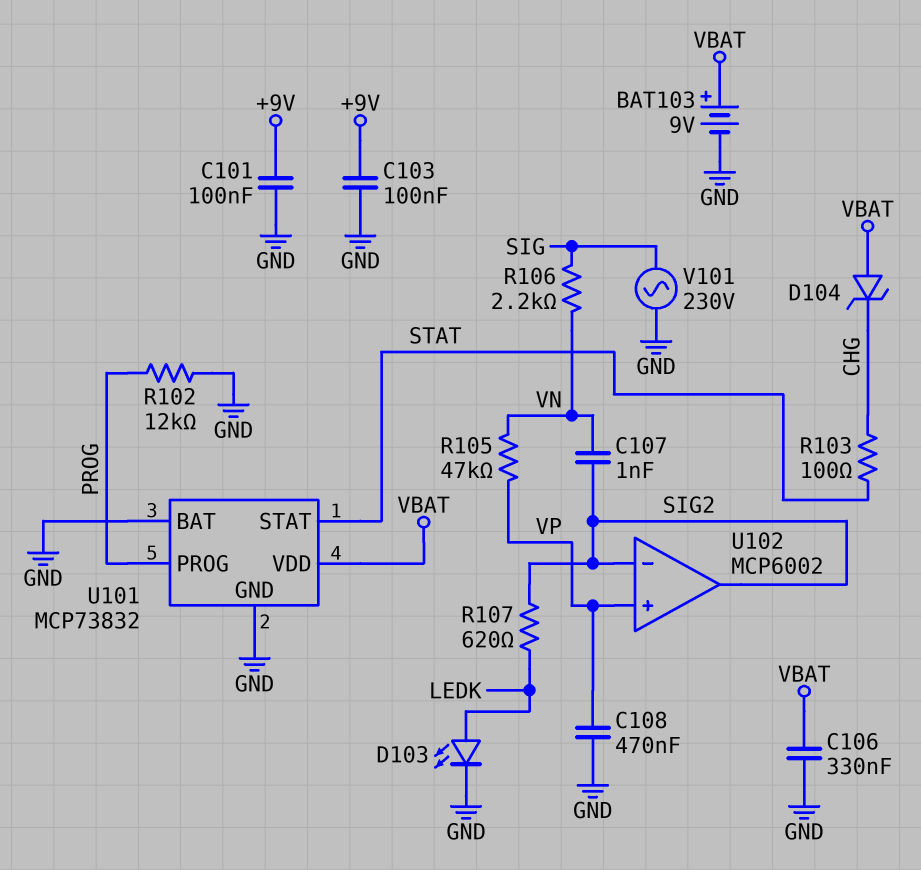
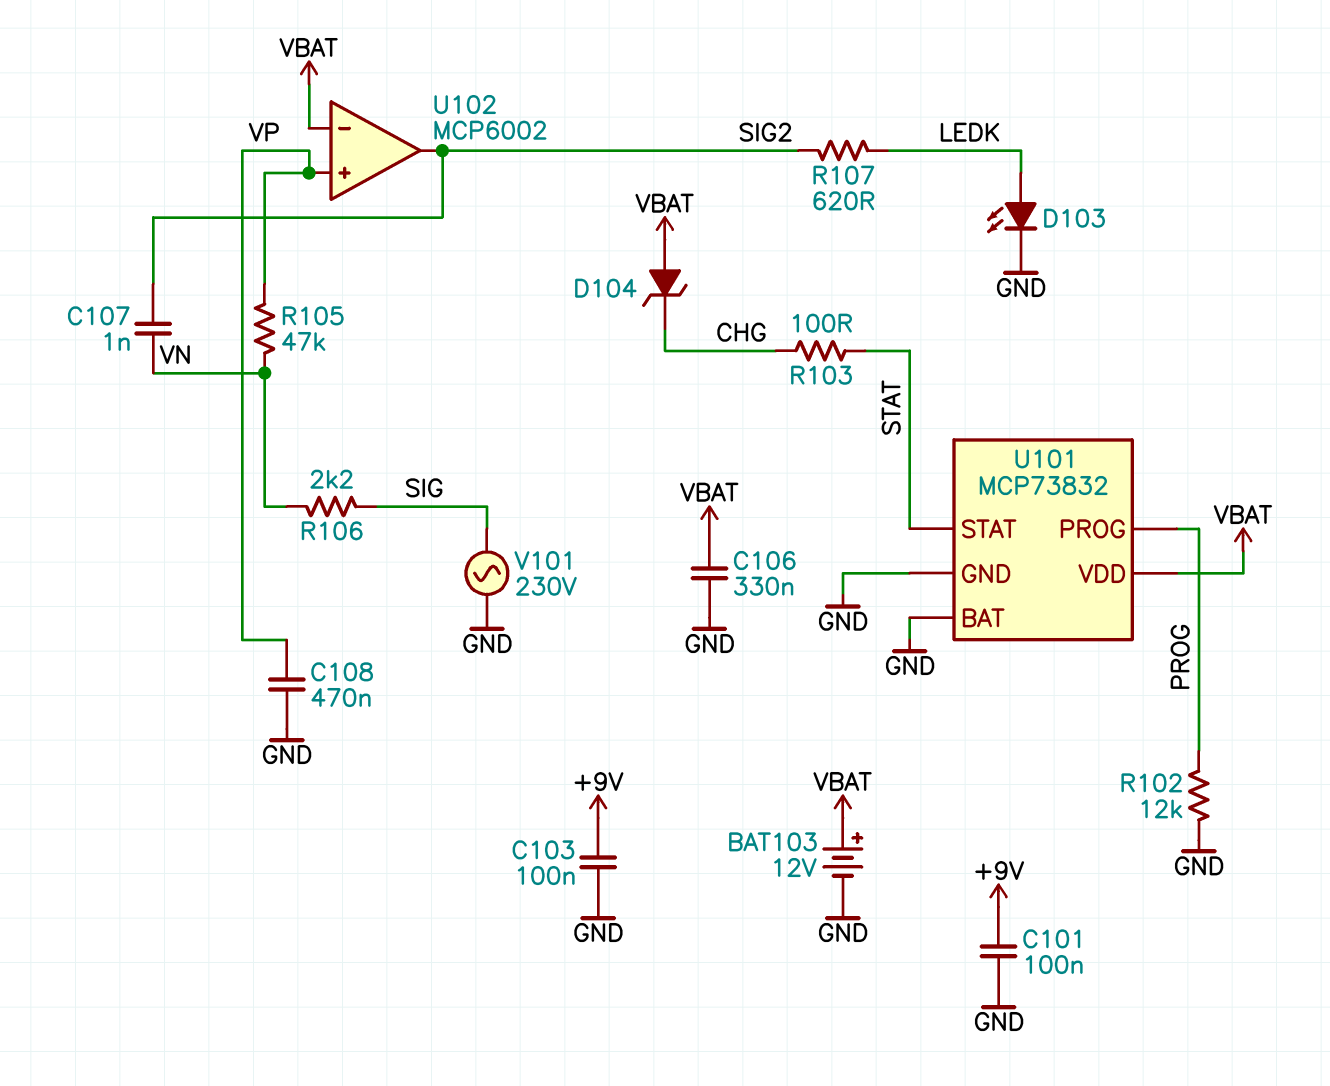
BAT103: 9V (plus VBAT, minus GND) -> 12V (plus VBAT, minus GND)
U102 pin in-: SIG2 -> VBAT

